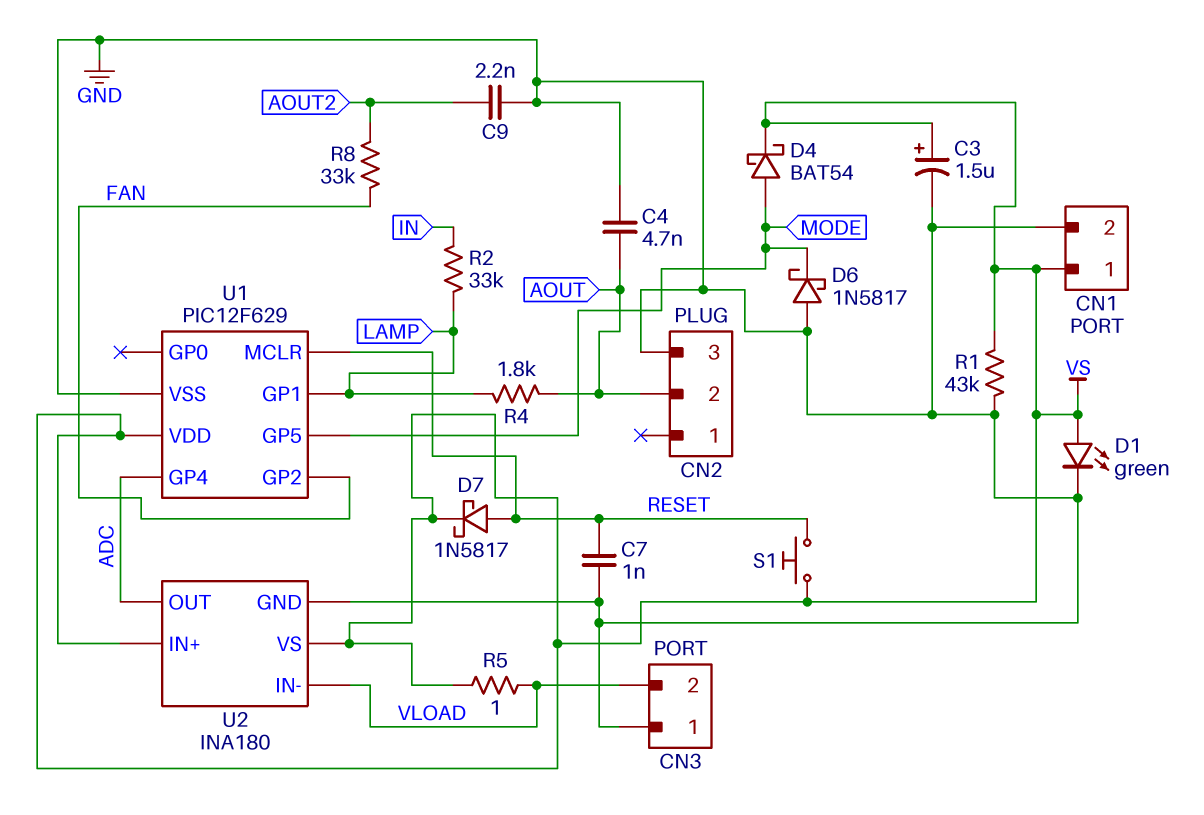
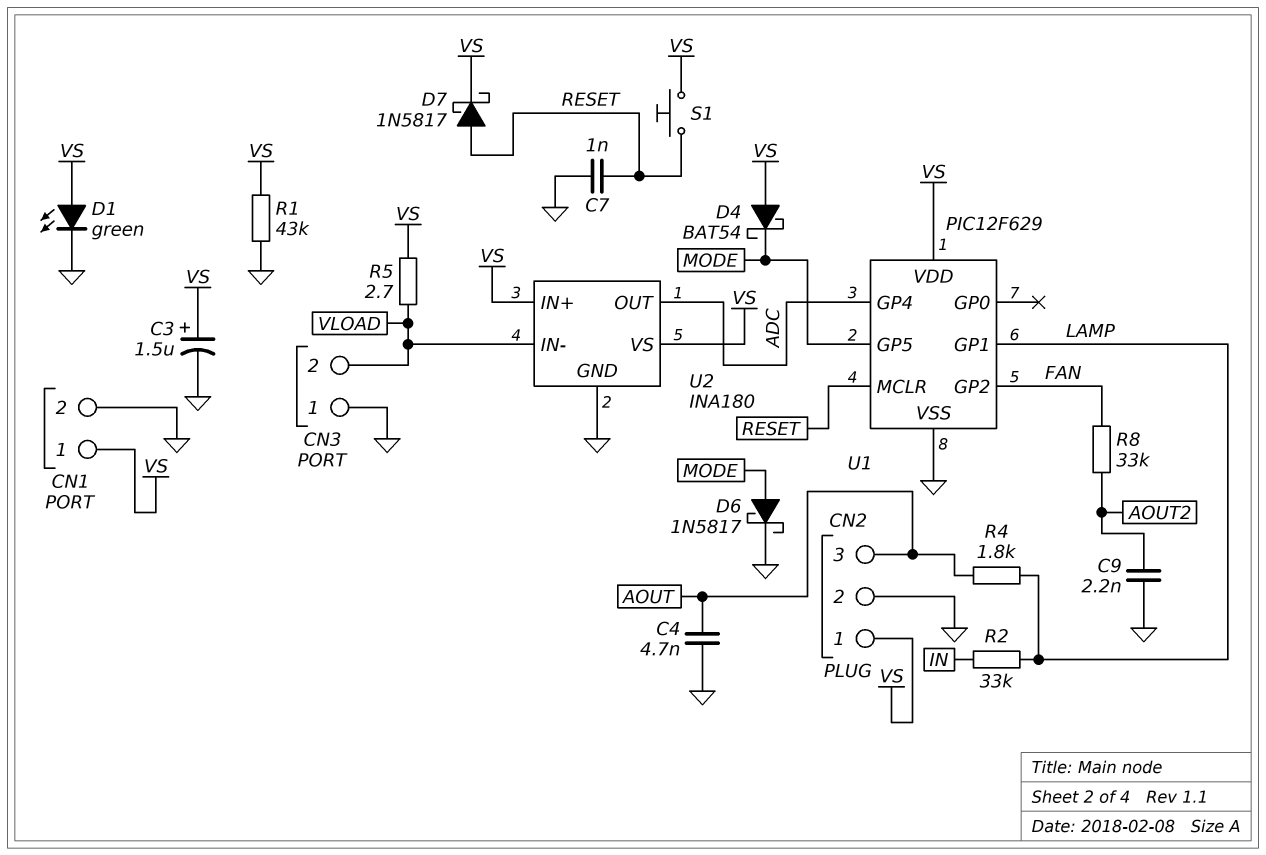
CN2 pin 1: none -> VS
CN2 pin 2: AOUT -> GND
CN2 pin 3: GND -> AOUT
D4: schottky BAT54 (A MODE, K VS) -> schottky BAT54 (A VS, K MODE)
D6: schottky 1N5817 (A GND, K MODE) -> schottky 1N5817 (A MODE, K GND)
R5: 1 (VLOAD, VS) -> 2.7 (VLOAD, VS)

